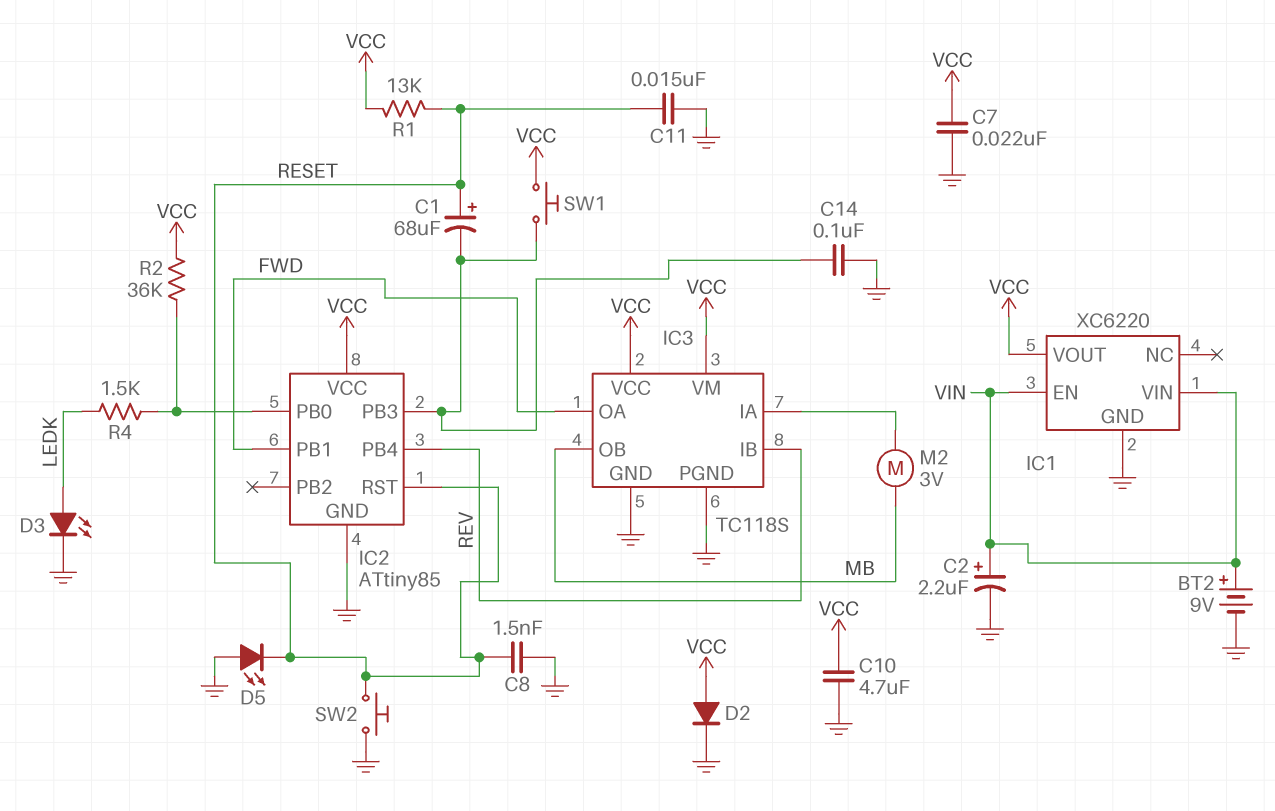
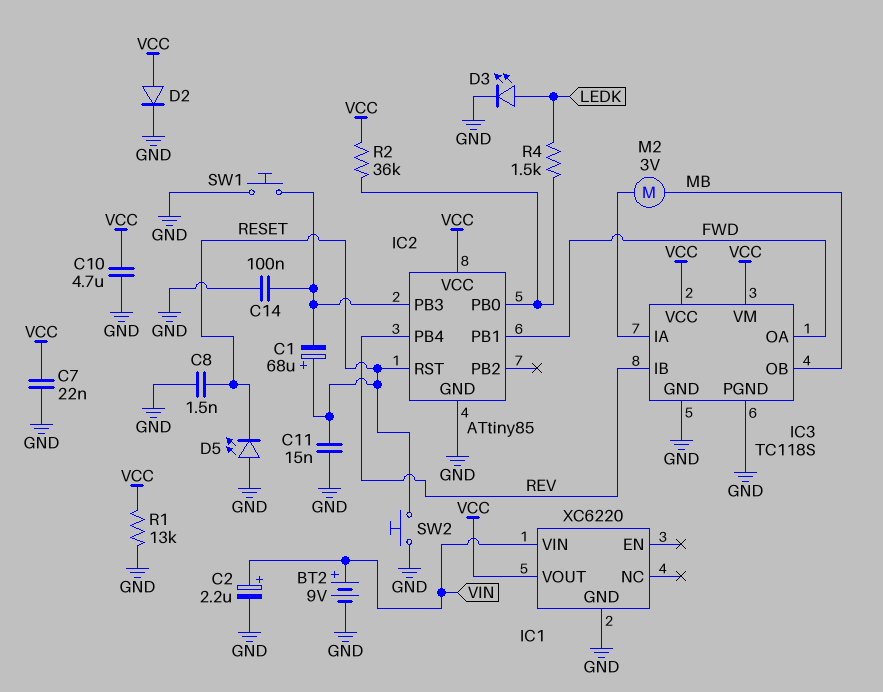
IC1 pin EN: VIN -> none
R1: 13k (RESET, VCC) -> 13k (GND, VCC)
SW1: button (IC2/PB3, VCC) -> button (GND, IC2/PB3)

